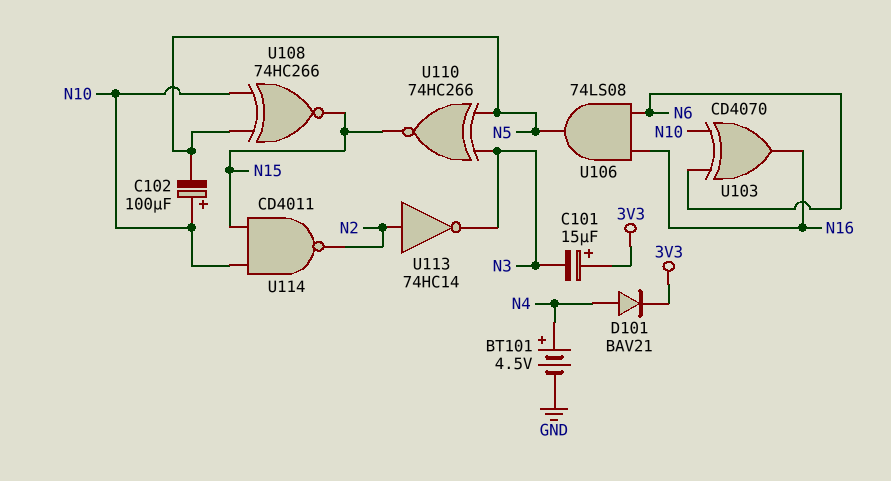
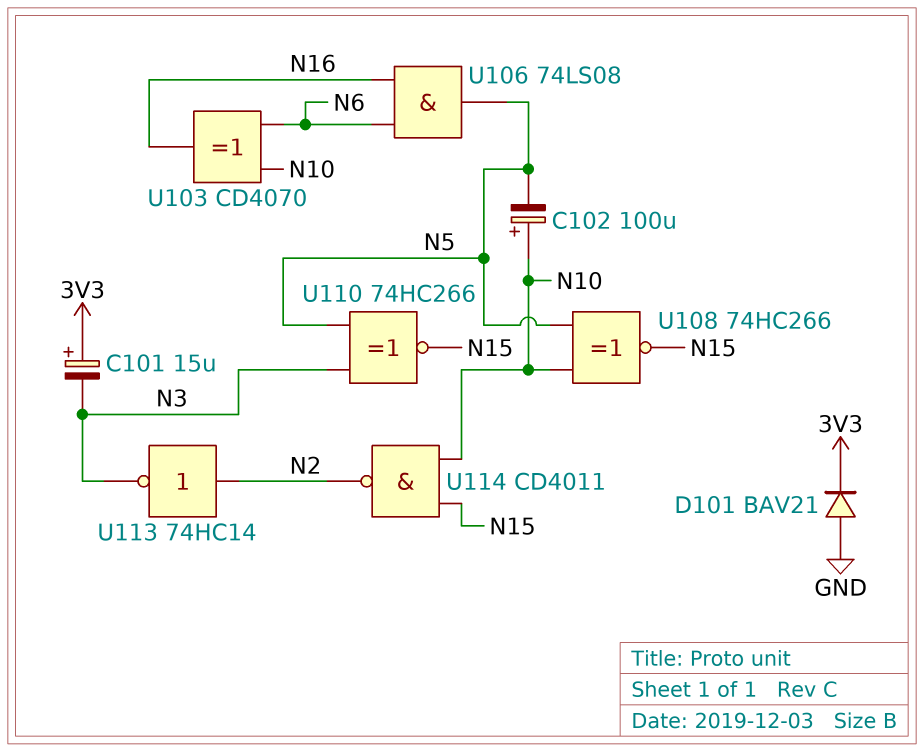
BT101: 4.5V (plus N4, minus GND) -> none
D101: diode BAV21 (A N4, K 3V3) -> diode BAV21 (A GND, K 3V3)

